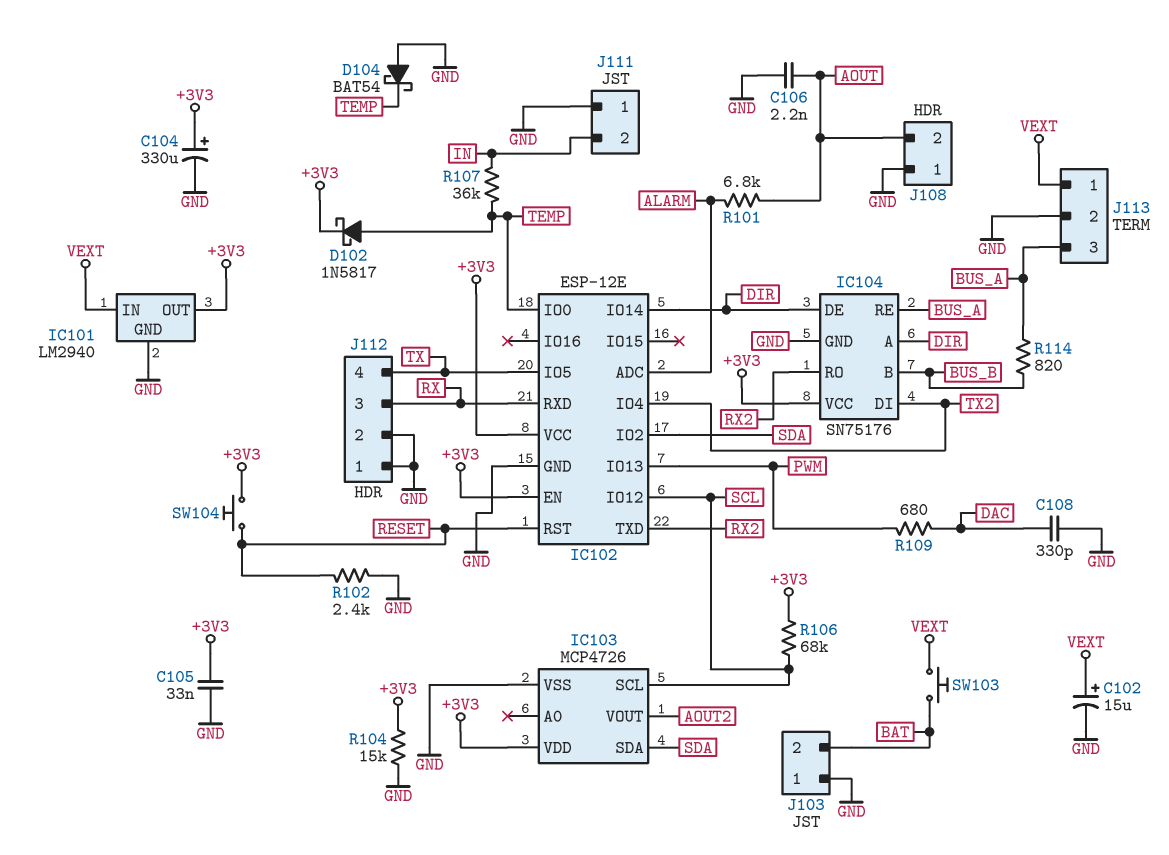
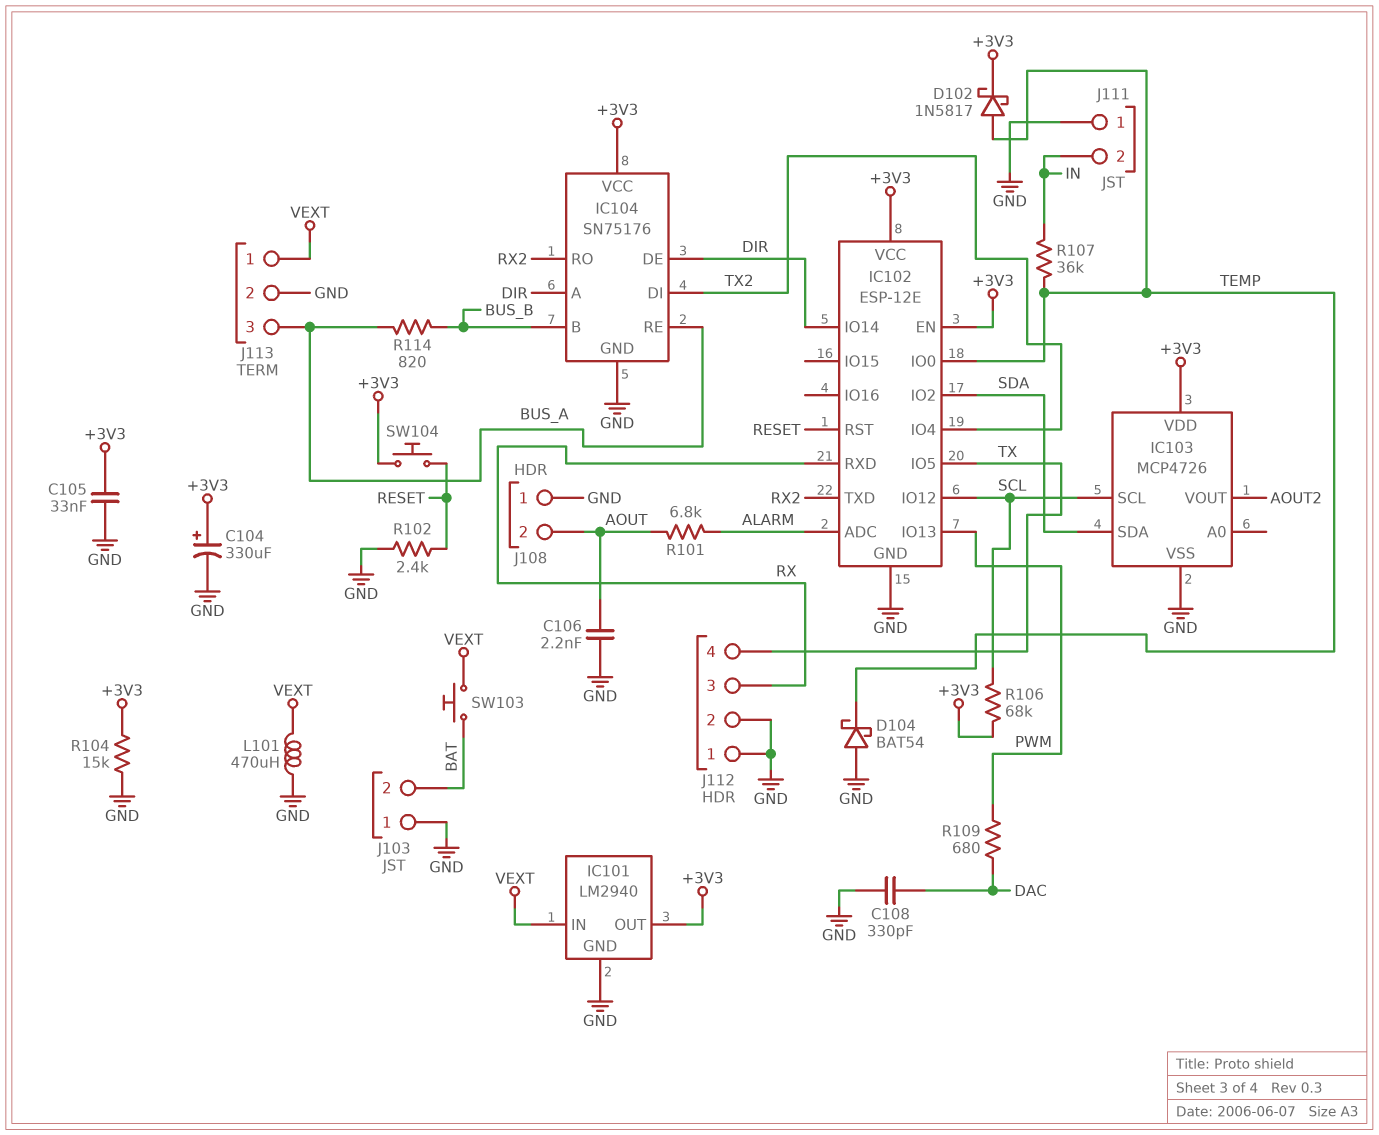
C102: 15uF (plus VEXT, minus GND) -> none
L101: none -> 470uH (GND, VEXT)

